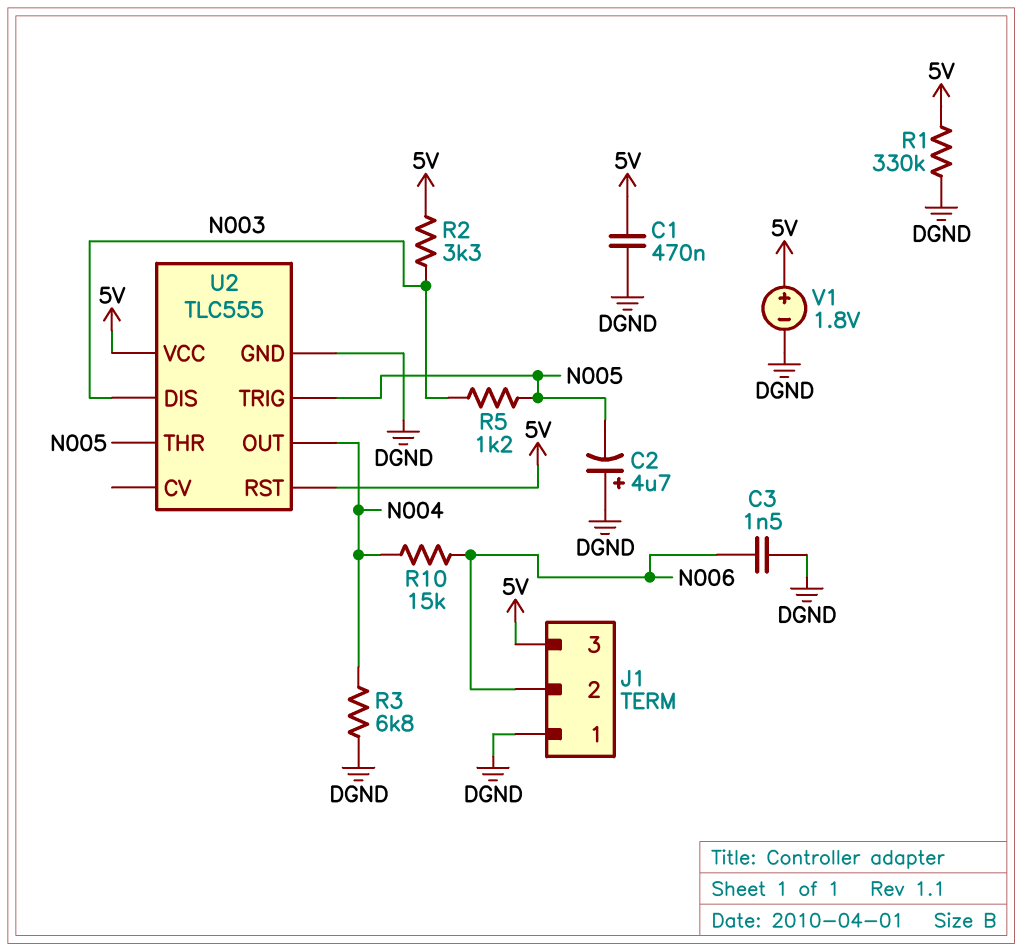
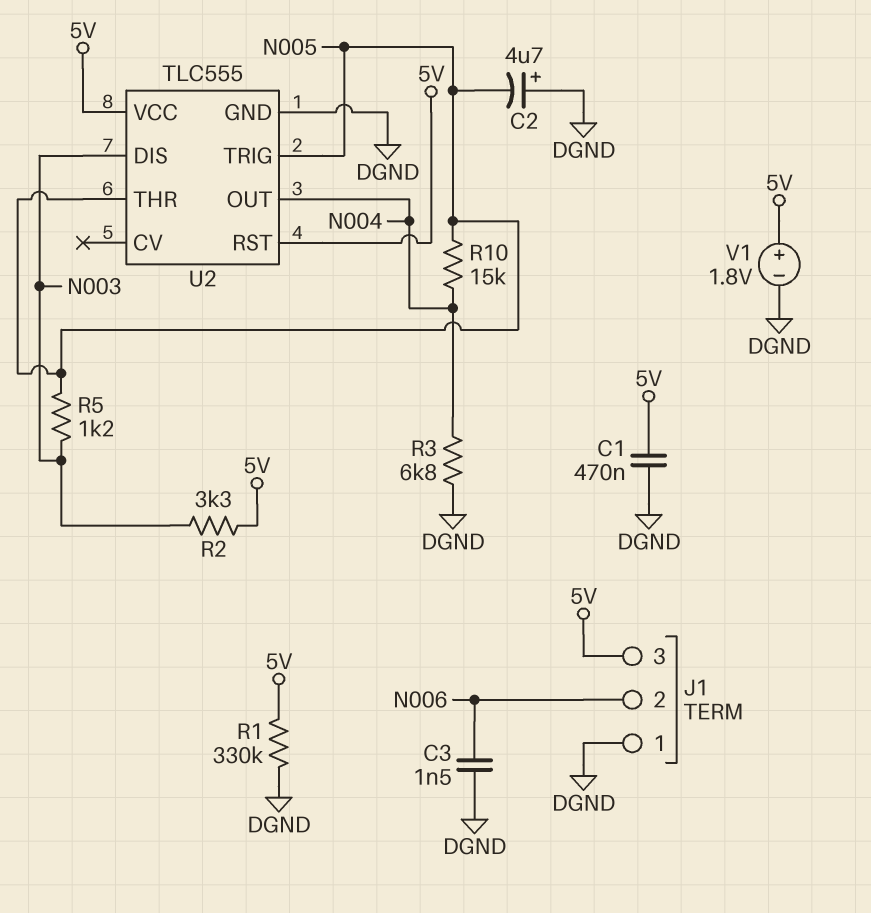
R10: 15k (N004, N006) -> 15k (N004, N005)

